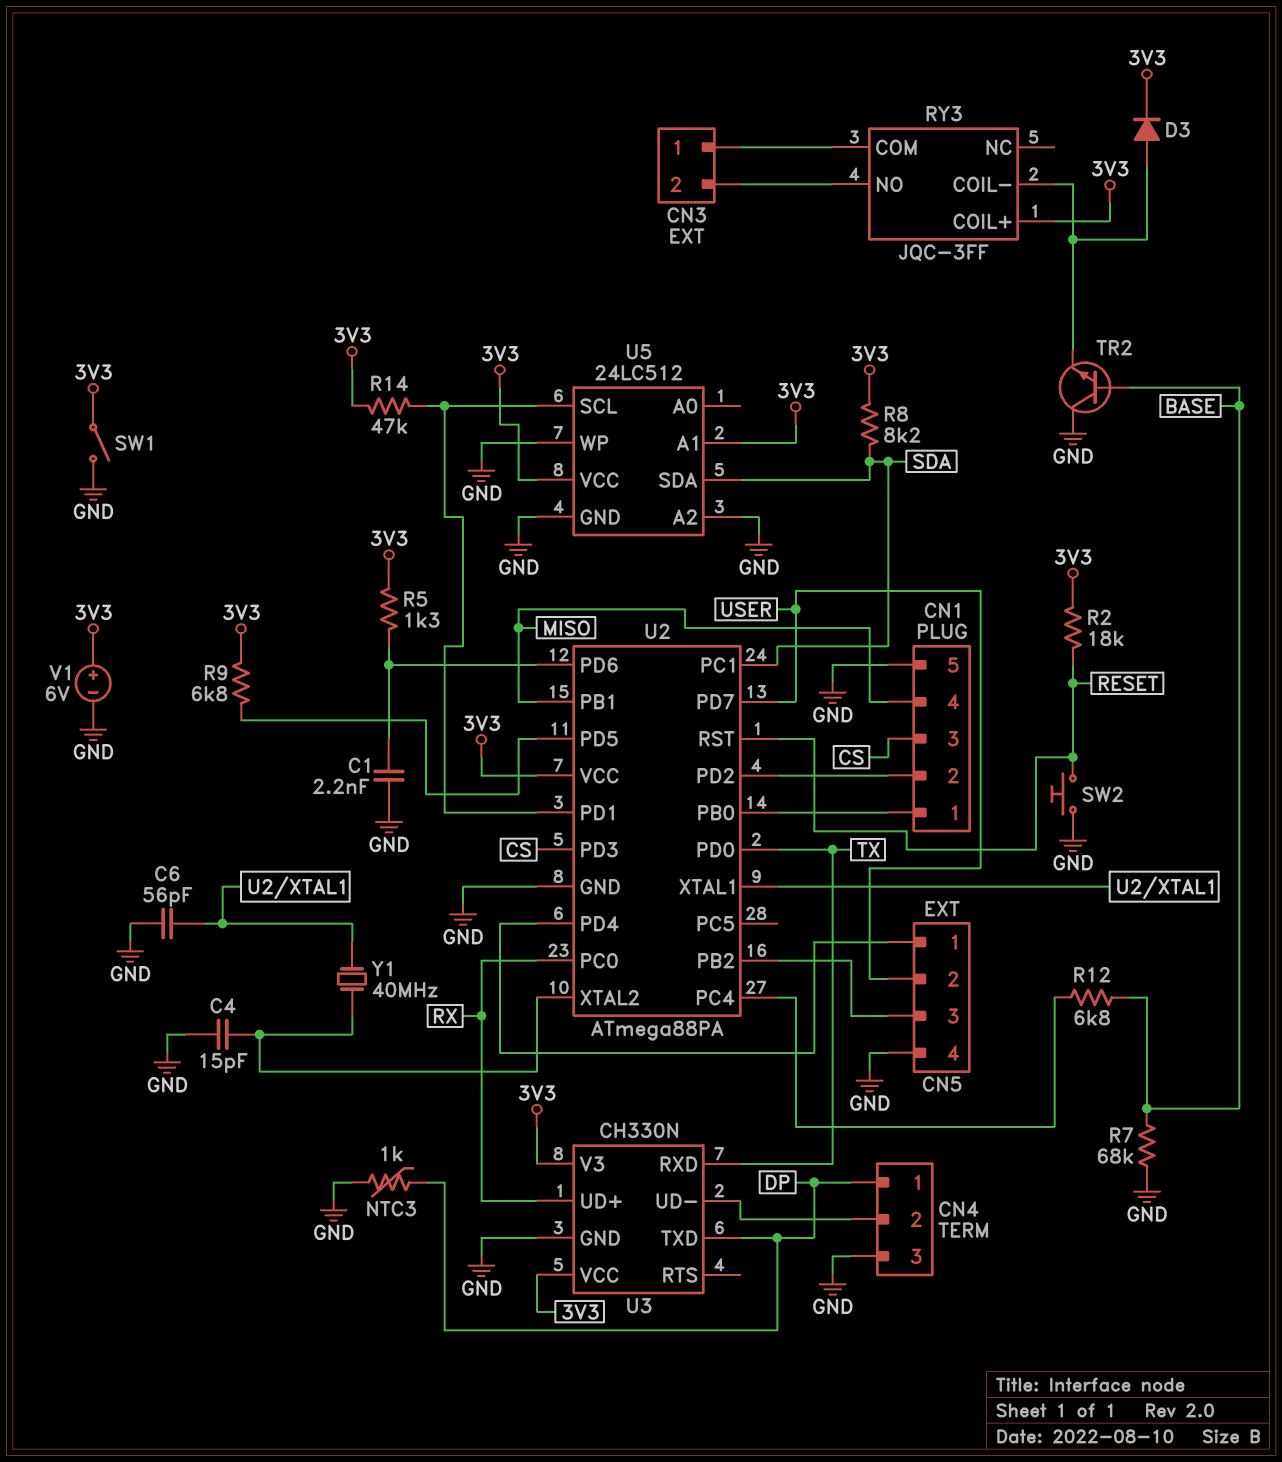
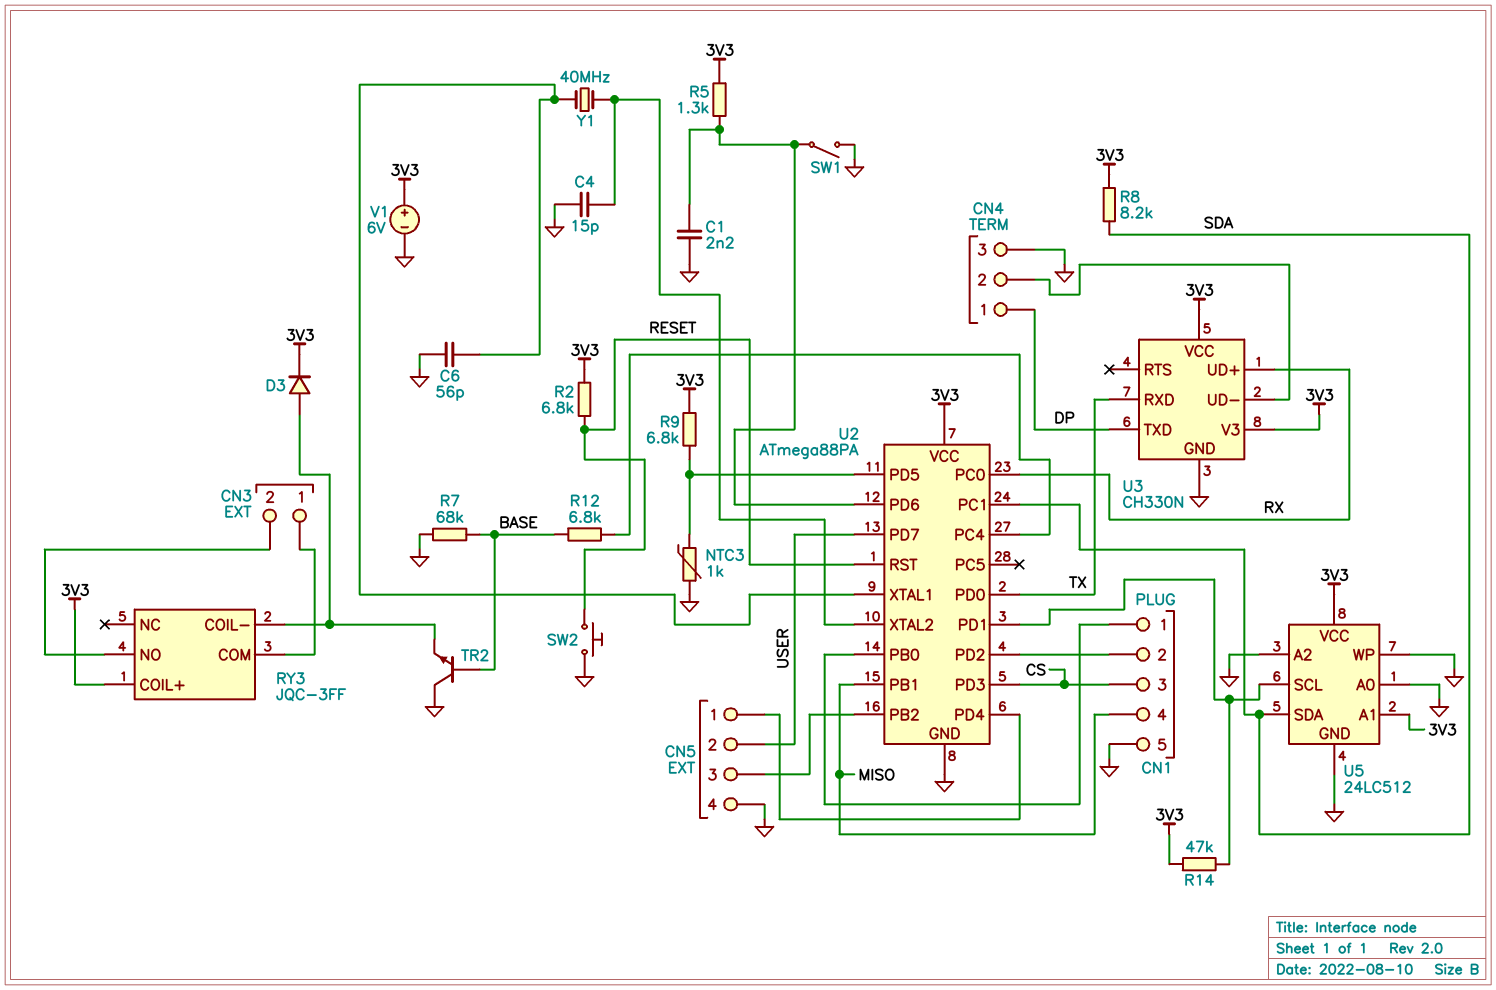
NTC3: 1k (DP, GND) -> 1k (GND, U2/PD5)
R2: 18k (3V3, RESET) -> 6.8k (3V3, RESET)
SW1: switch (3V3, GND) -> switch (GND, U2/PD6)
U5 pin A0: none -> GND

